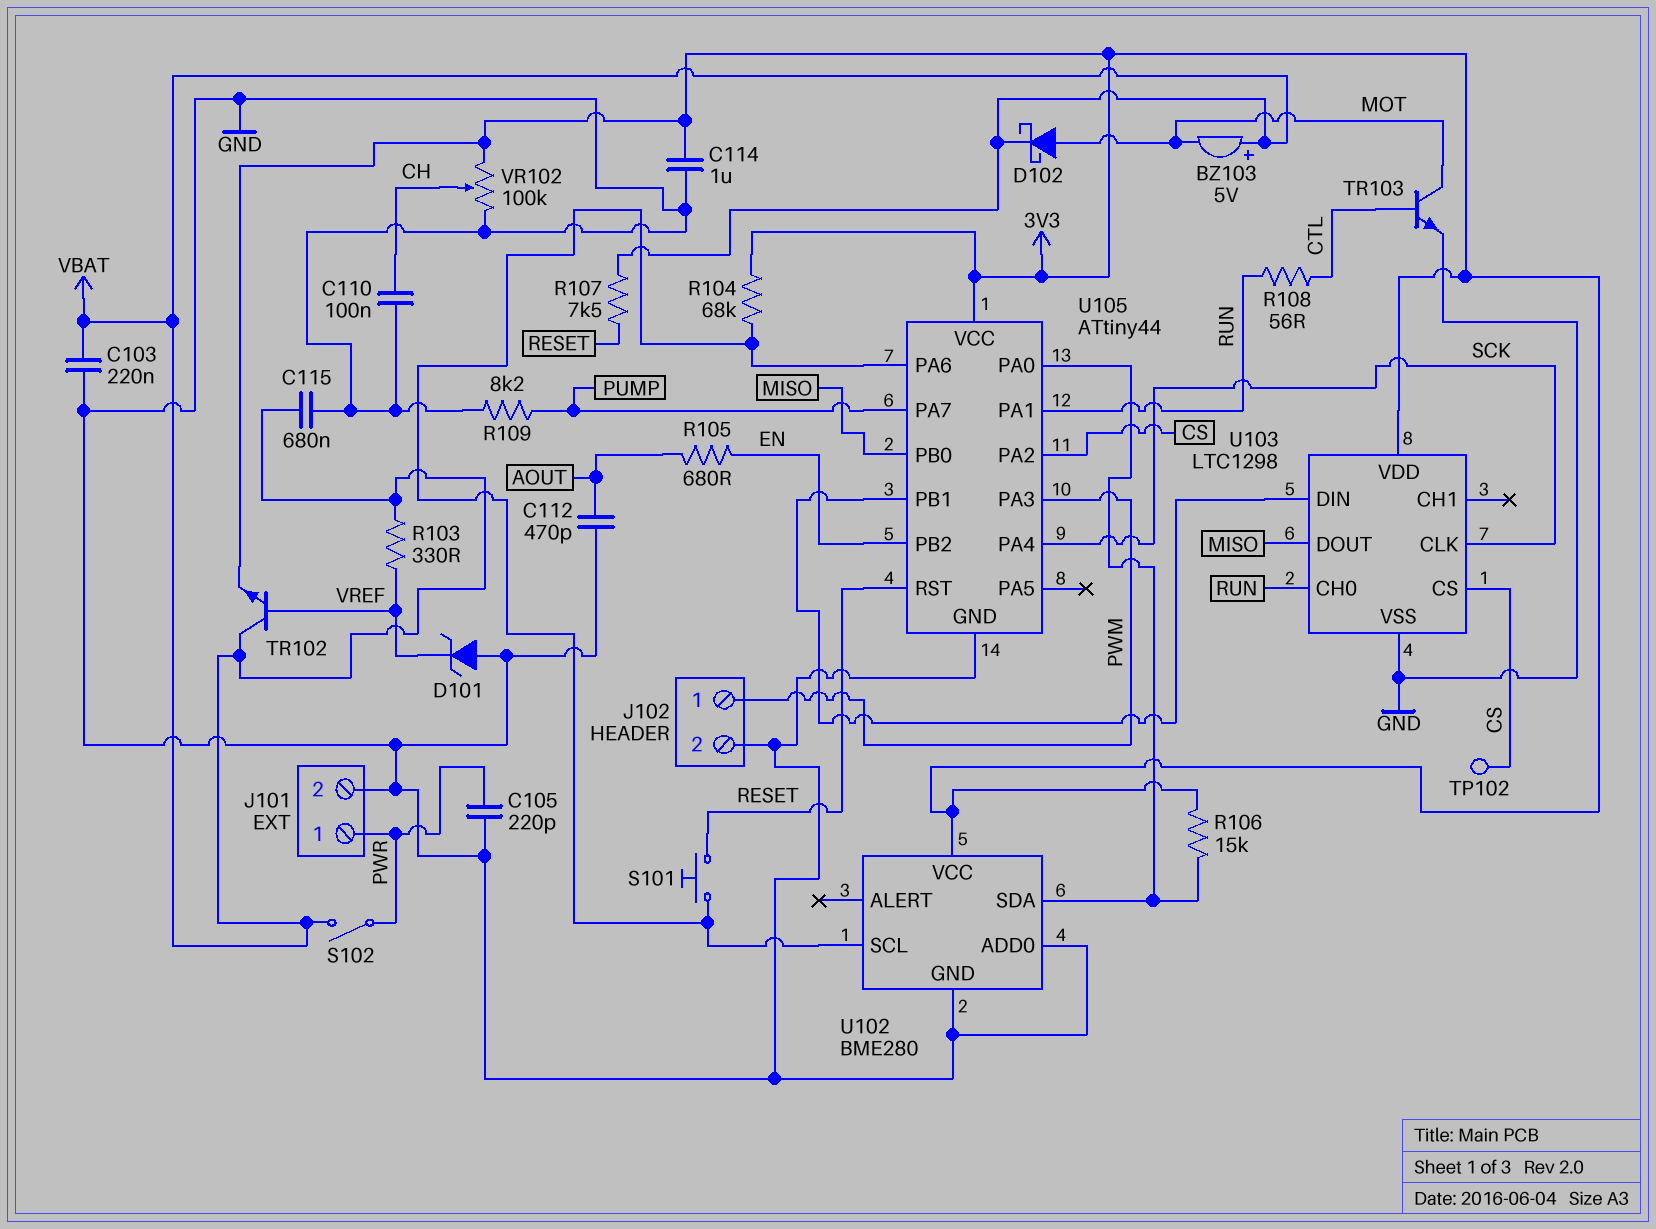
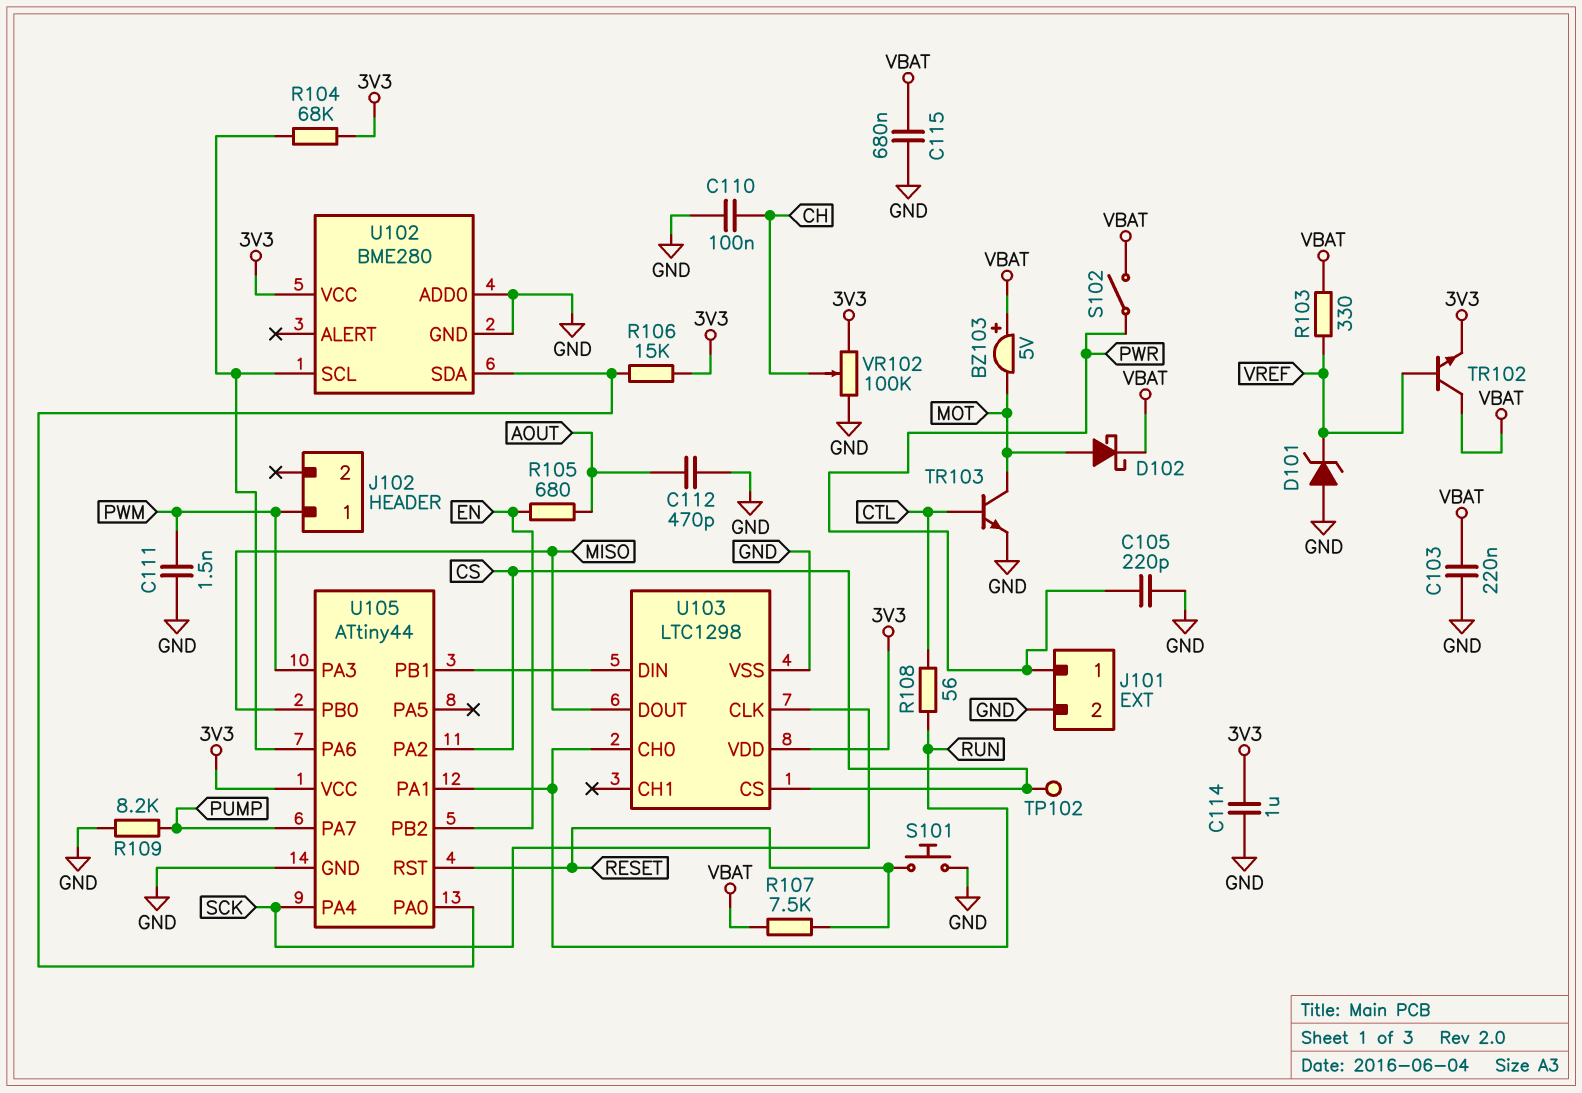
C111: none -> 1.5nF (GND, PWM)
J102 pin 2: GND -> none
S101: button (RESET, U102/SCL) -> button (GND, RESET)

